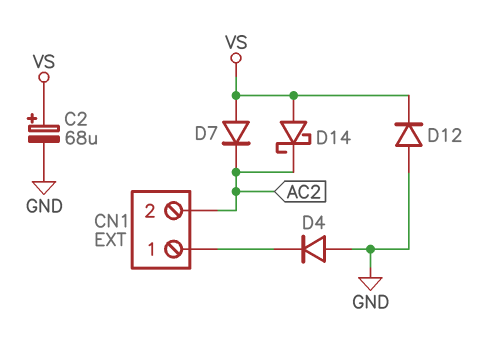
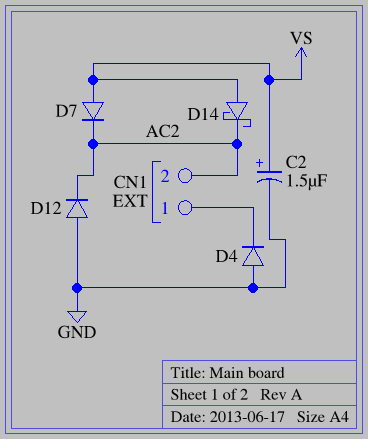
C2: 68uF (plus VS, minus GND) -> 1.5uF (plus VS, minus GND)
D12: diode (A GND, K VS) -> diode (A GND, K AC2)

